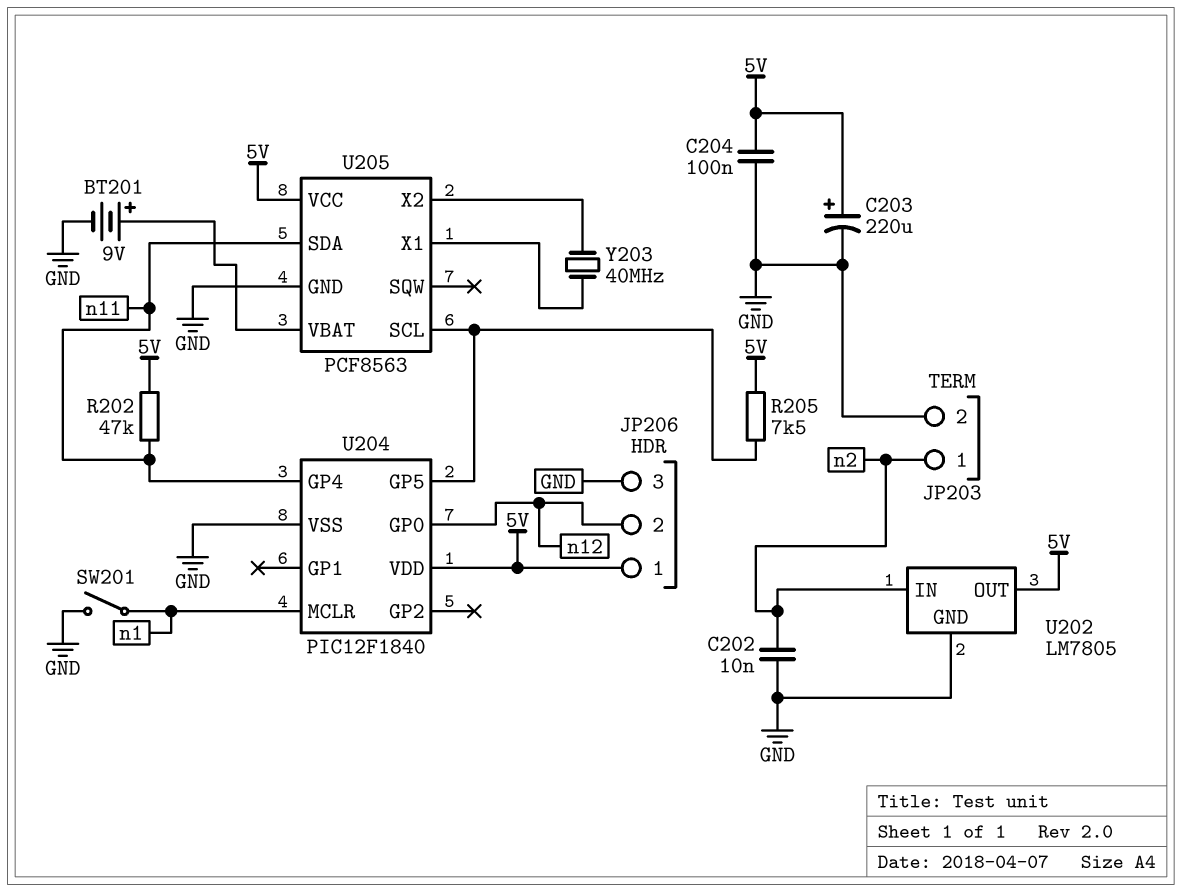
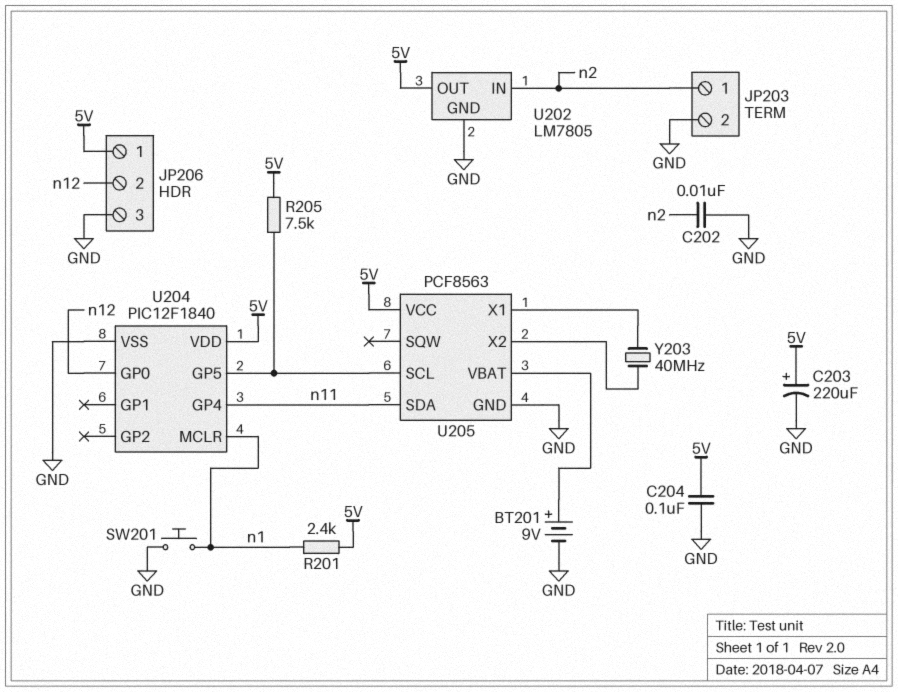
R201: none -> 2.4k (5V, n1)
R202: 47k (5V, n11) -> none
SW201: switch (GND, n1) -> button (GND, n1)

